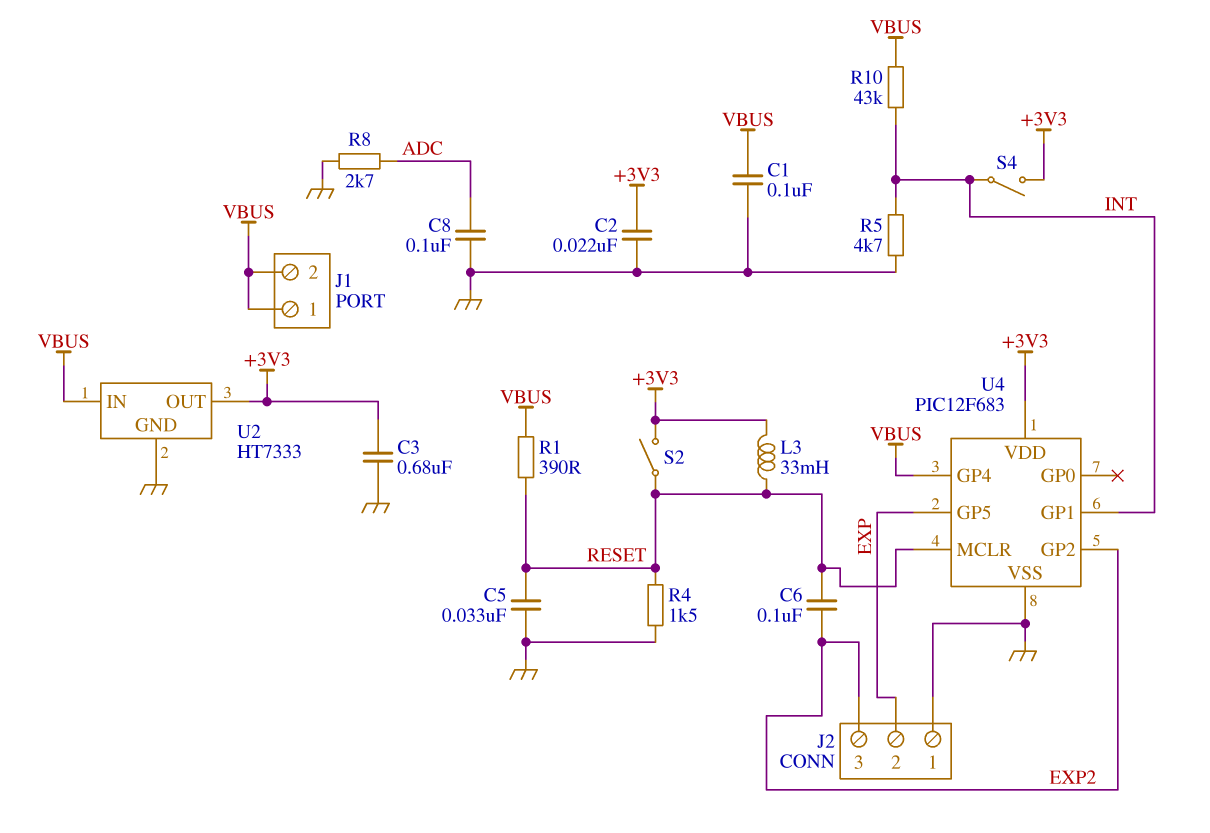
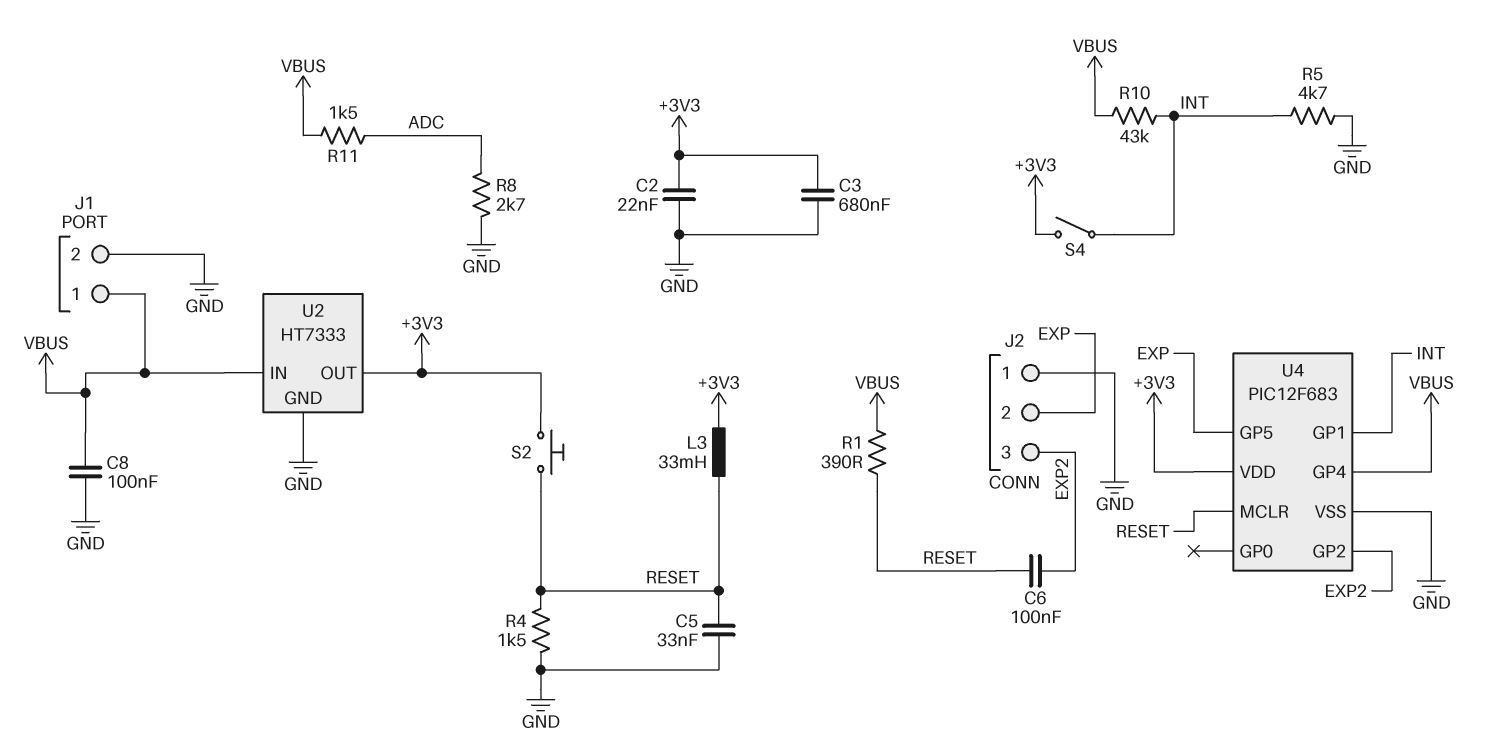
C1: 100nF (GND, VBUS) -> none
C8: 100nF (ADC, GND) -> 100nF (GND, VBUS)
J1 pin 2: VBUS -> GND
R11: none -> 1.5k (ADC, VBUS)
S2: switch (+3V3, RESET) -> button (+3V3, RESET)

